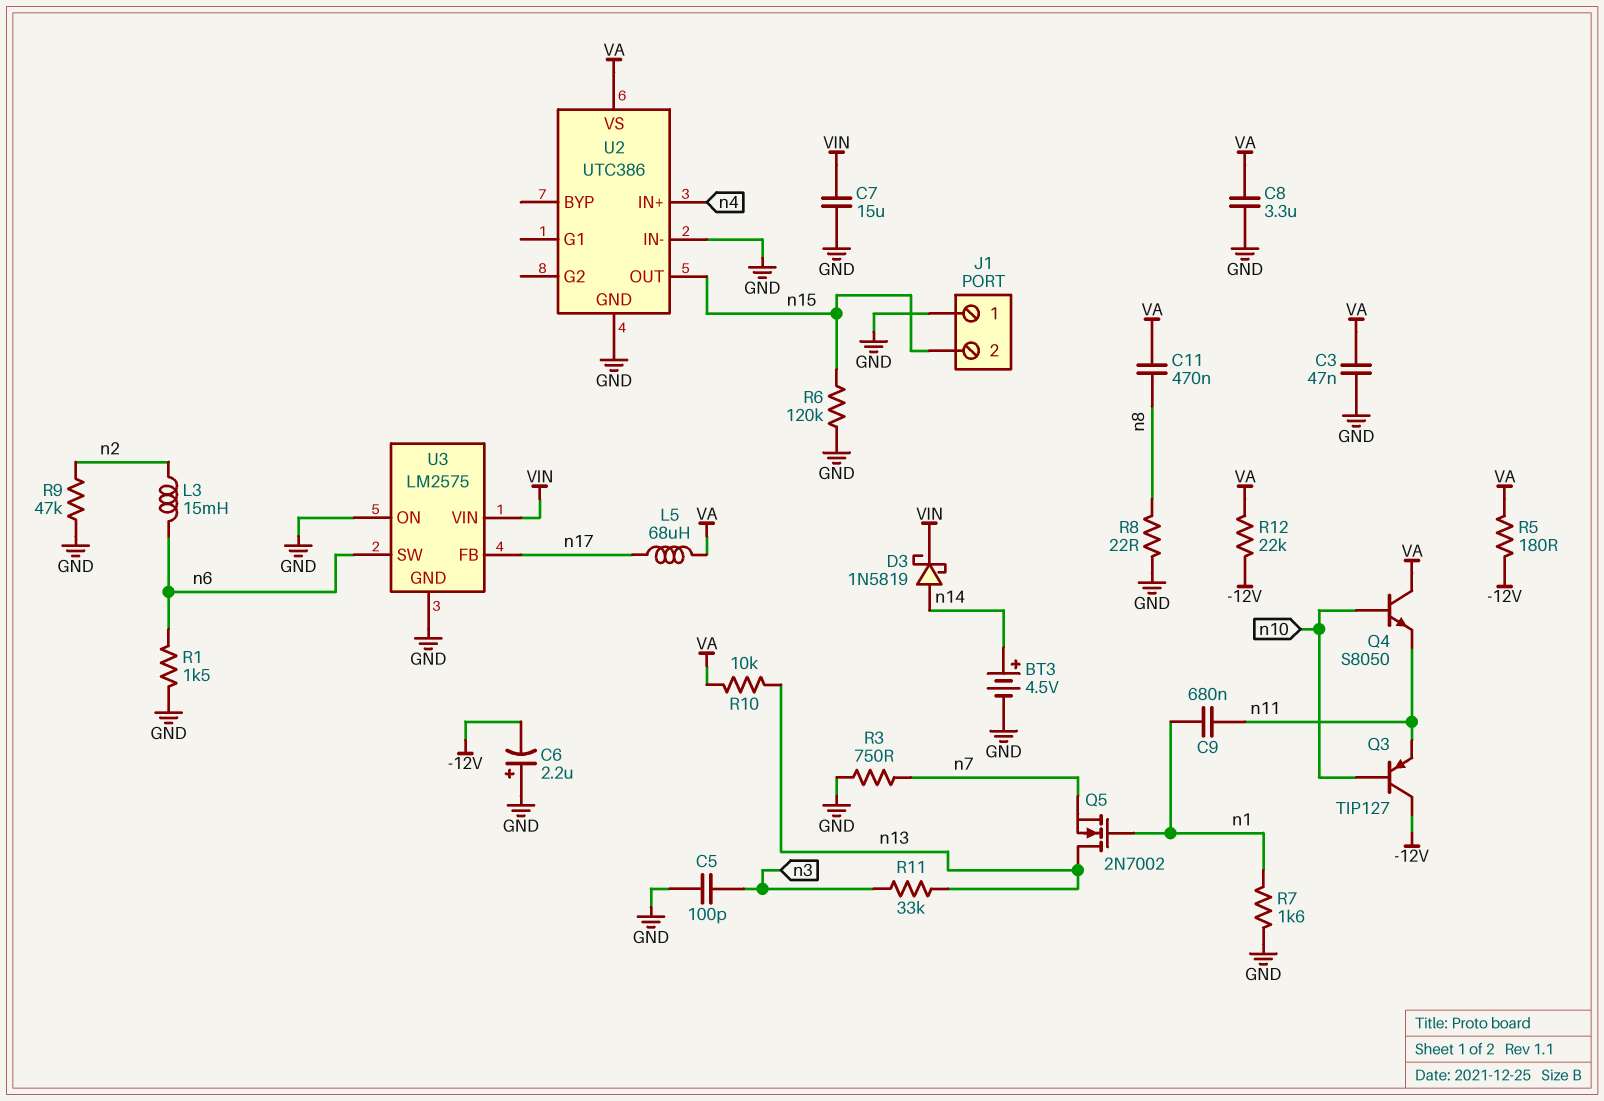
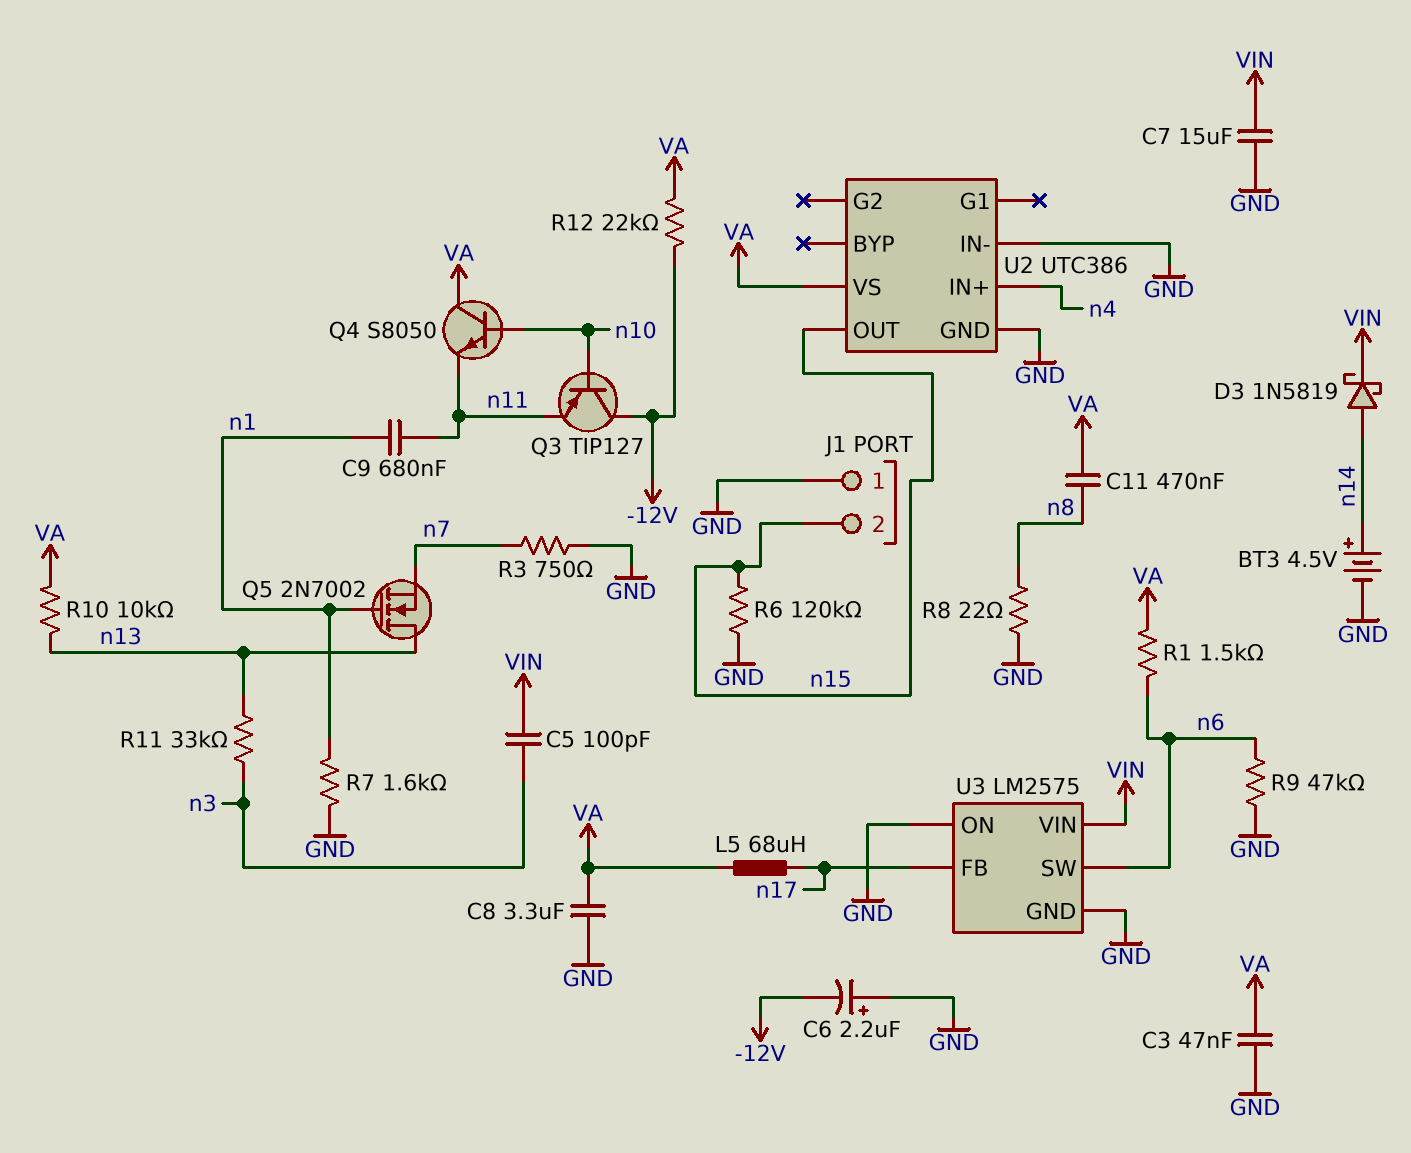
C5: 100pF (GND, n3) -> 100pF (VIN, n3)
L3: 15mH (n2, n6) -> none
R1: 1.5k (GND, n6) -> 1.5k (VA, n6)
R5: 180 (-12V, VA) -> none
R9: 47k (GND, n2) -> 47k (GND, n6)

